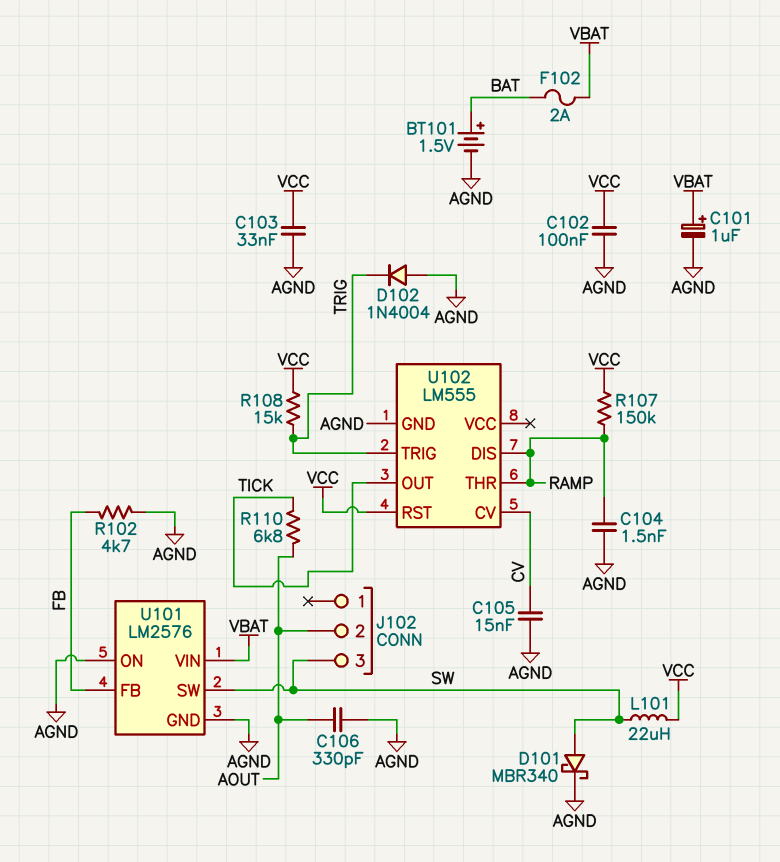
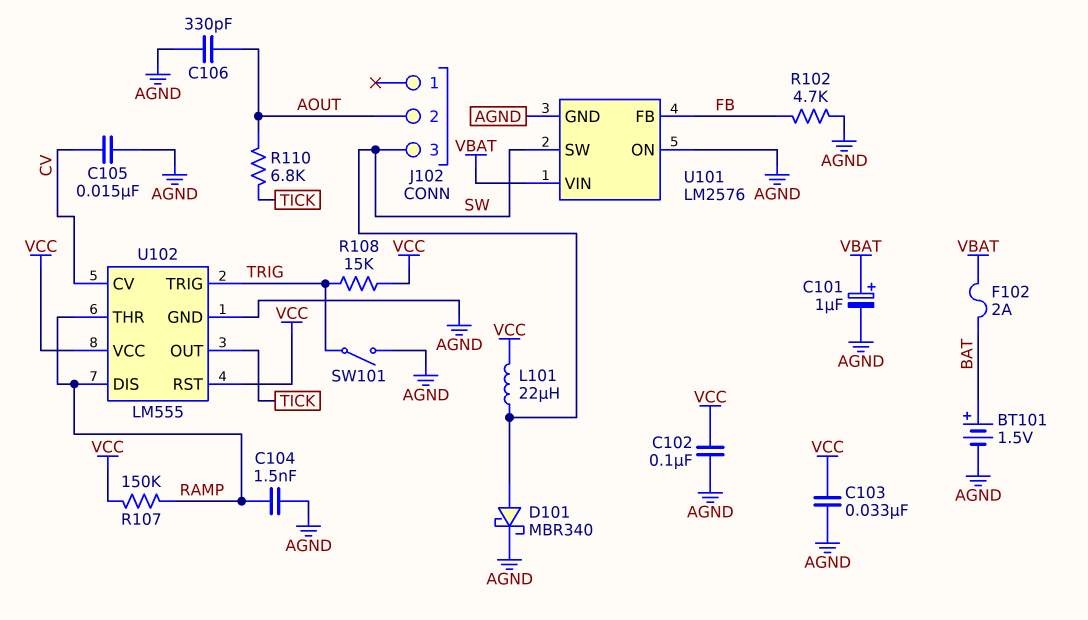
D102: diode 1N4004 (A AGND, K TRIG) -> none
SW101: none -> switch (AGND, TRIG)
U102 pin VCC: none -> VCC

